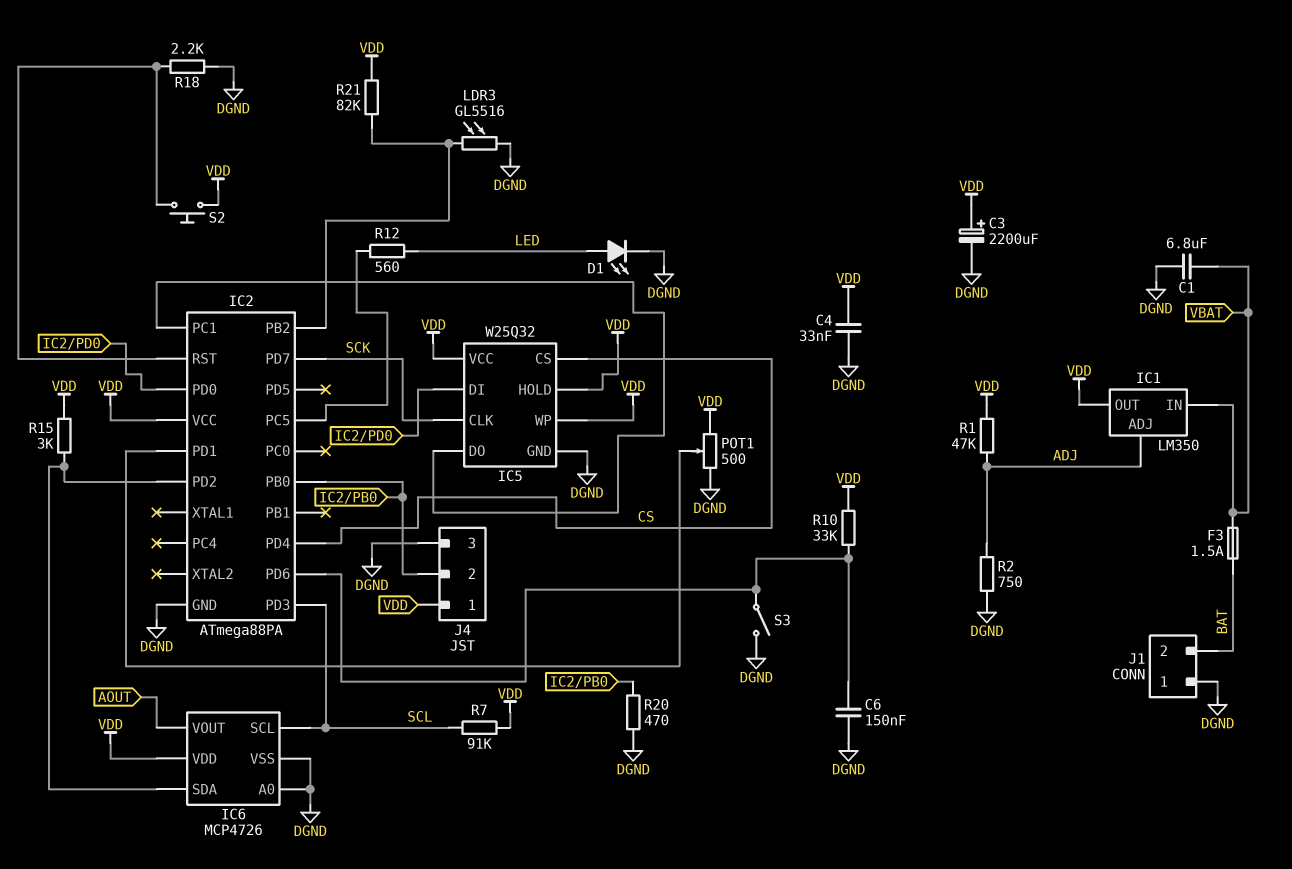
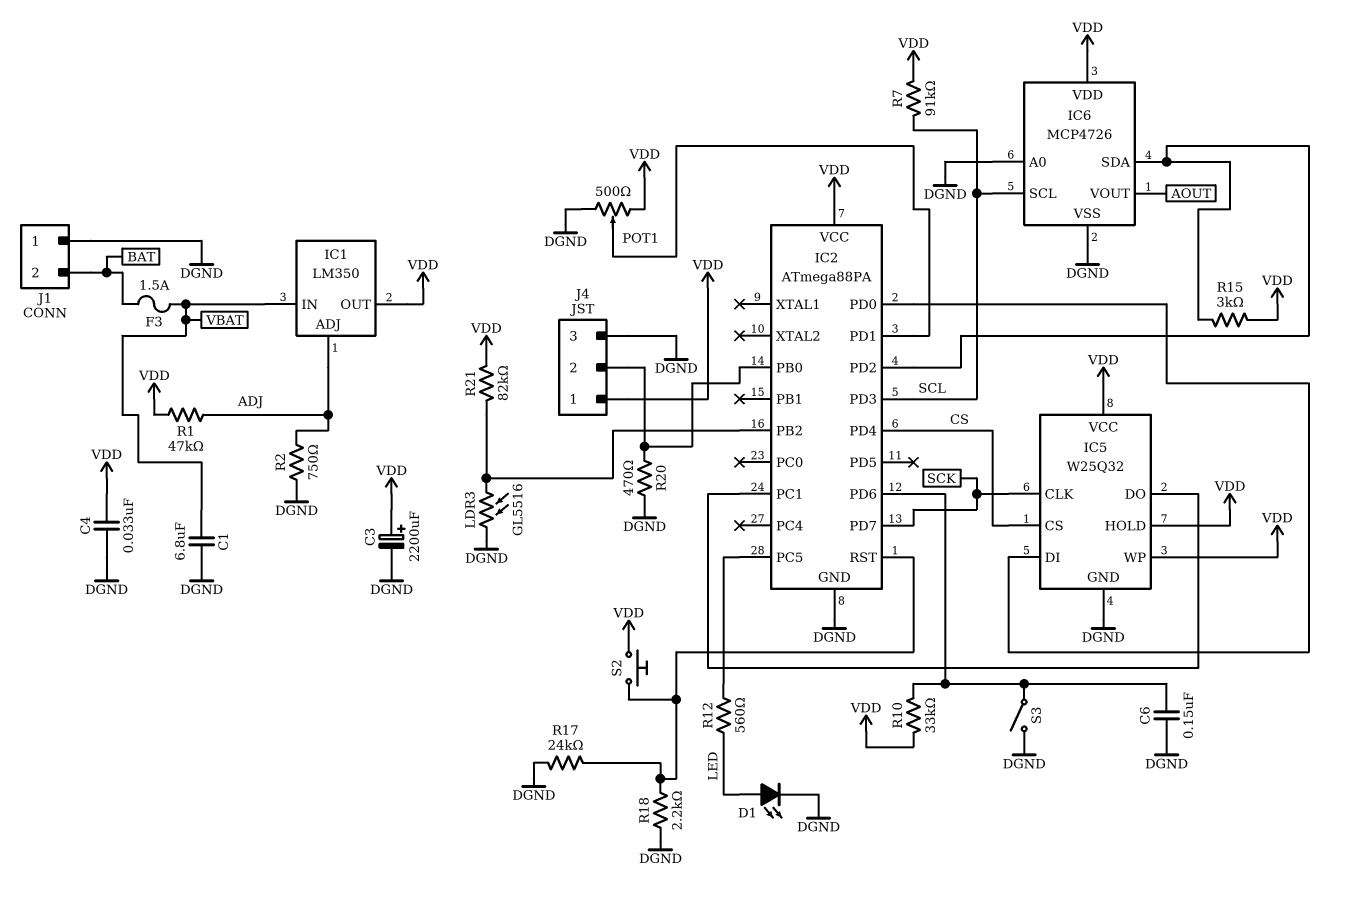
R17: none -> 24k (DGND, IC2/RST)

